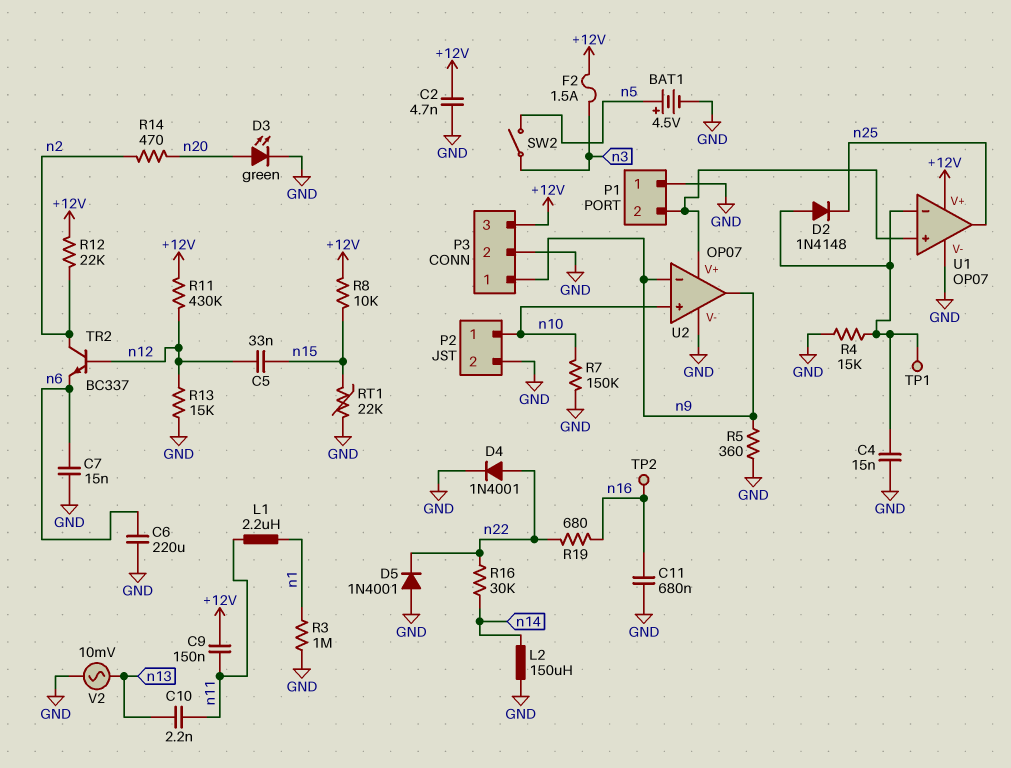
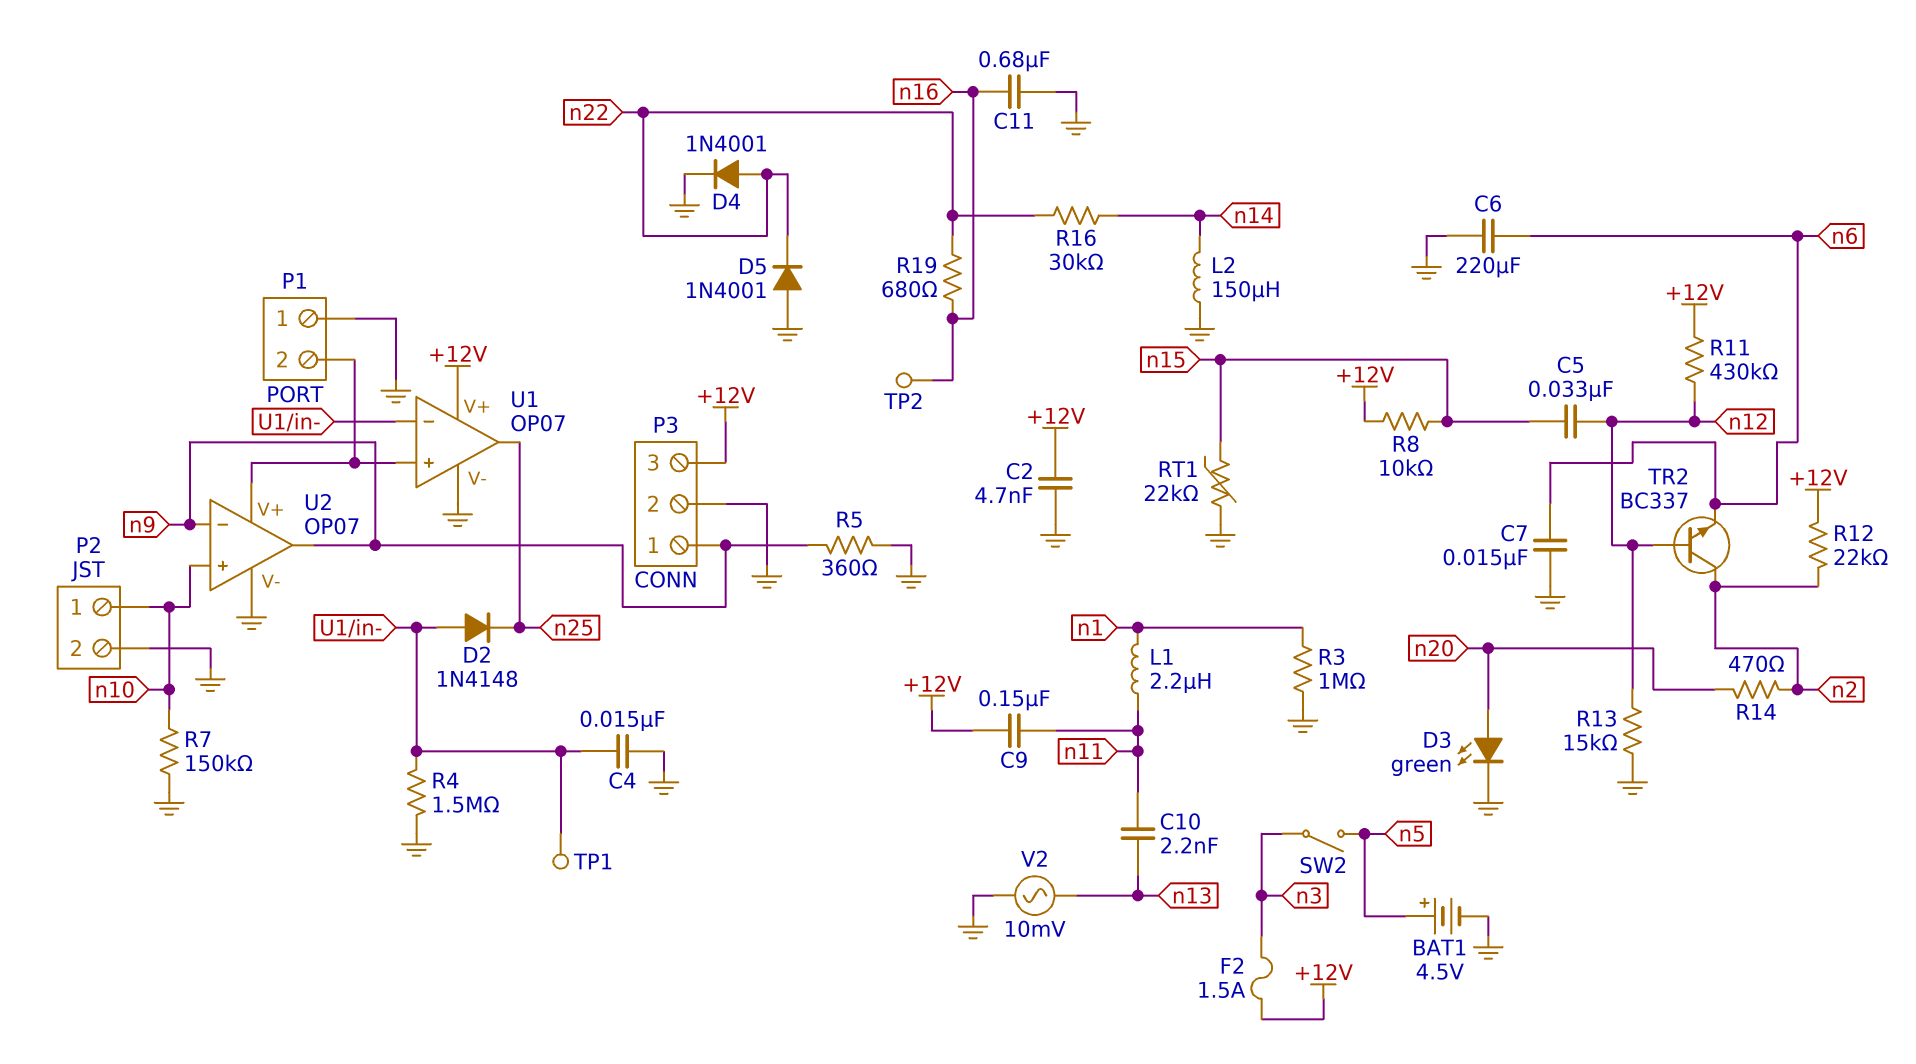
R4: 15k (GND, U1/in-) -> 1.5M (GND, U1/in-)

